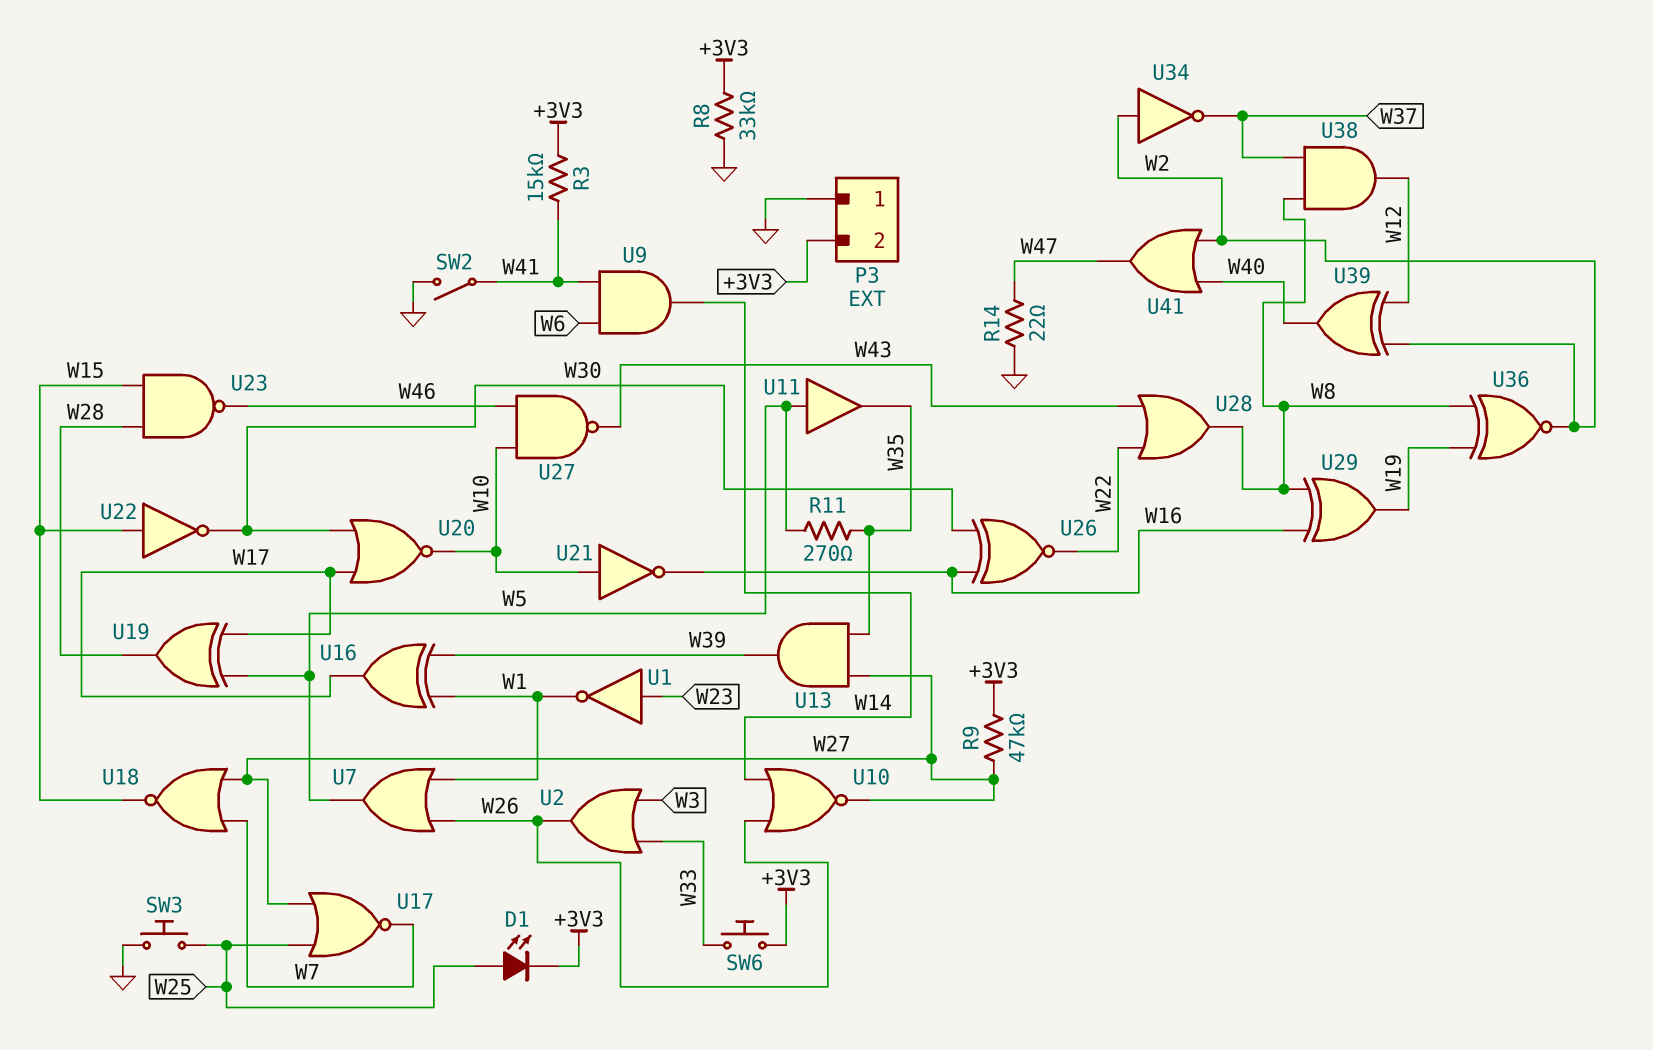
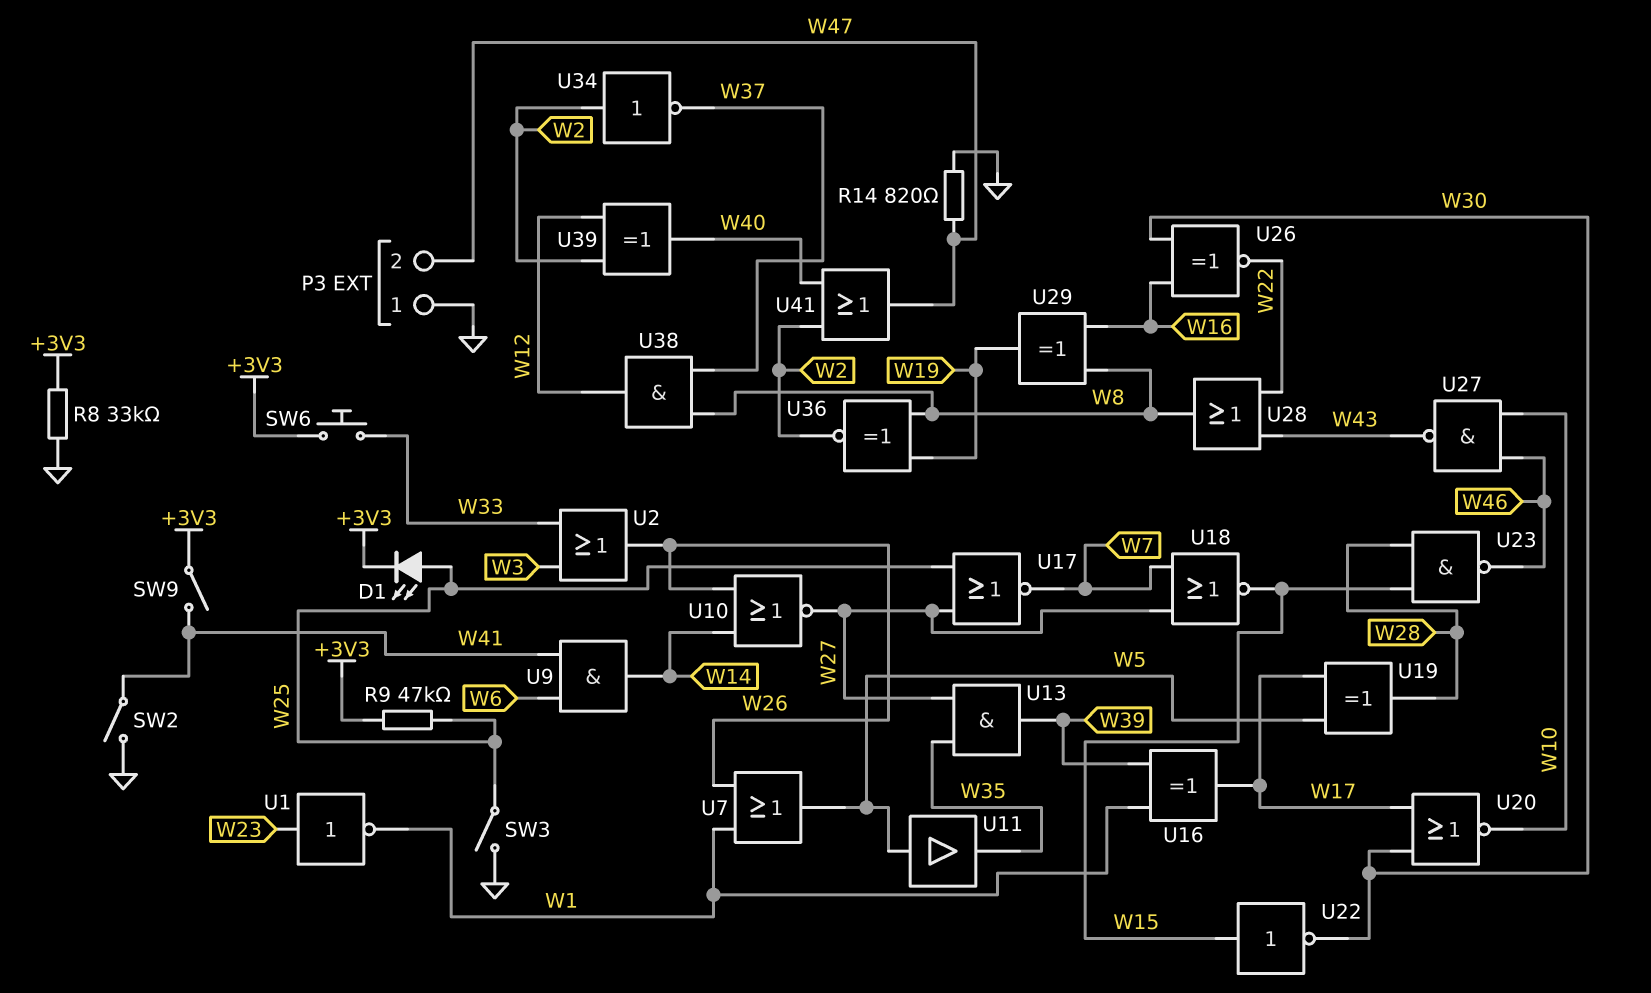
P3 pin 2: +3V3 -> W47
R3: 15k (+3V3, W41) -> none
R9: 47k (+3V3, W27) -> 47k (+3V3, W25)
R11: 270 (W5, W35) -> none
R14: 22 (GND, W47) -> 820 (GND, W47)
SW3: button (GND, W25) -> switch (GND, W25)
SW9: none -> switch (+3V3, W41)
U21: NOT (in W10, out W16) -> none

